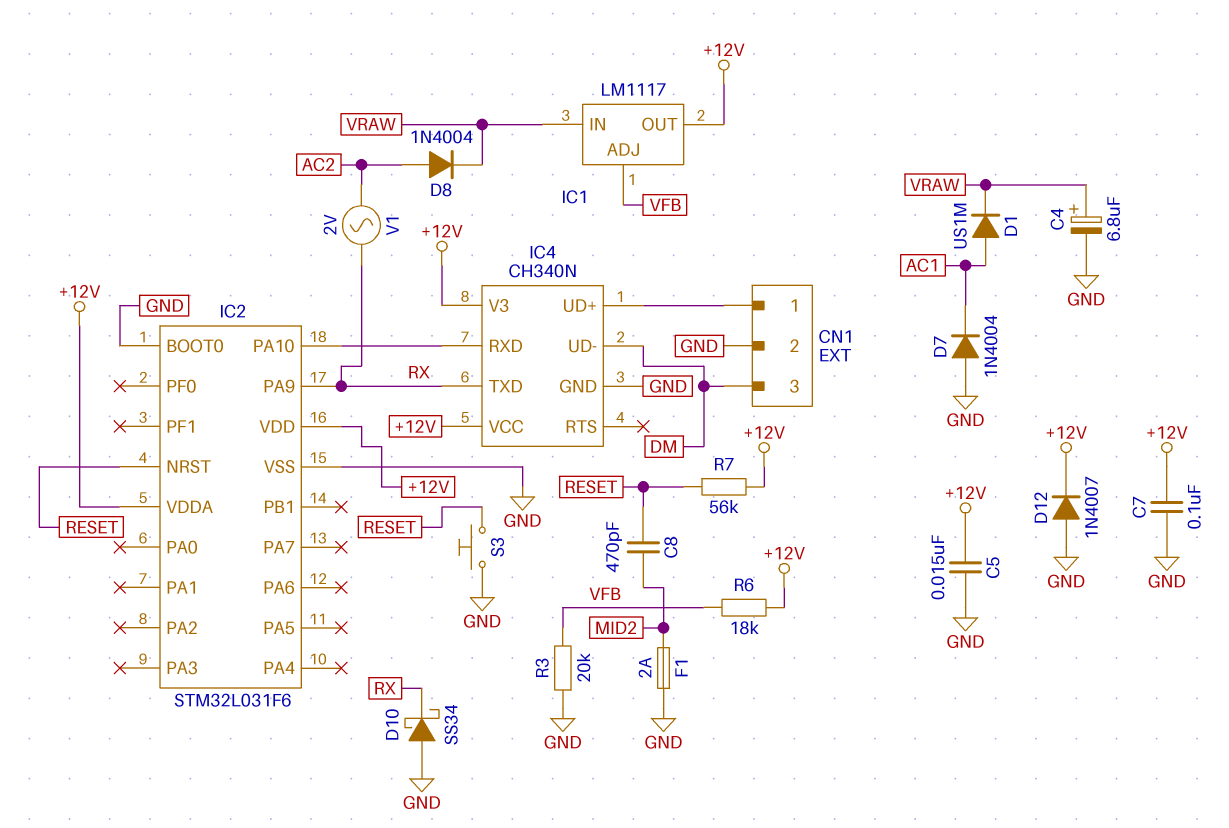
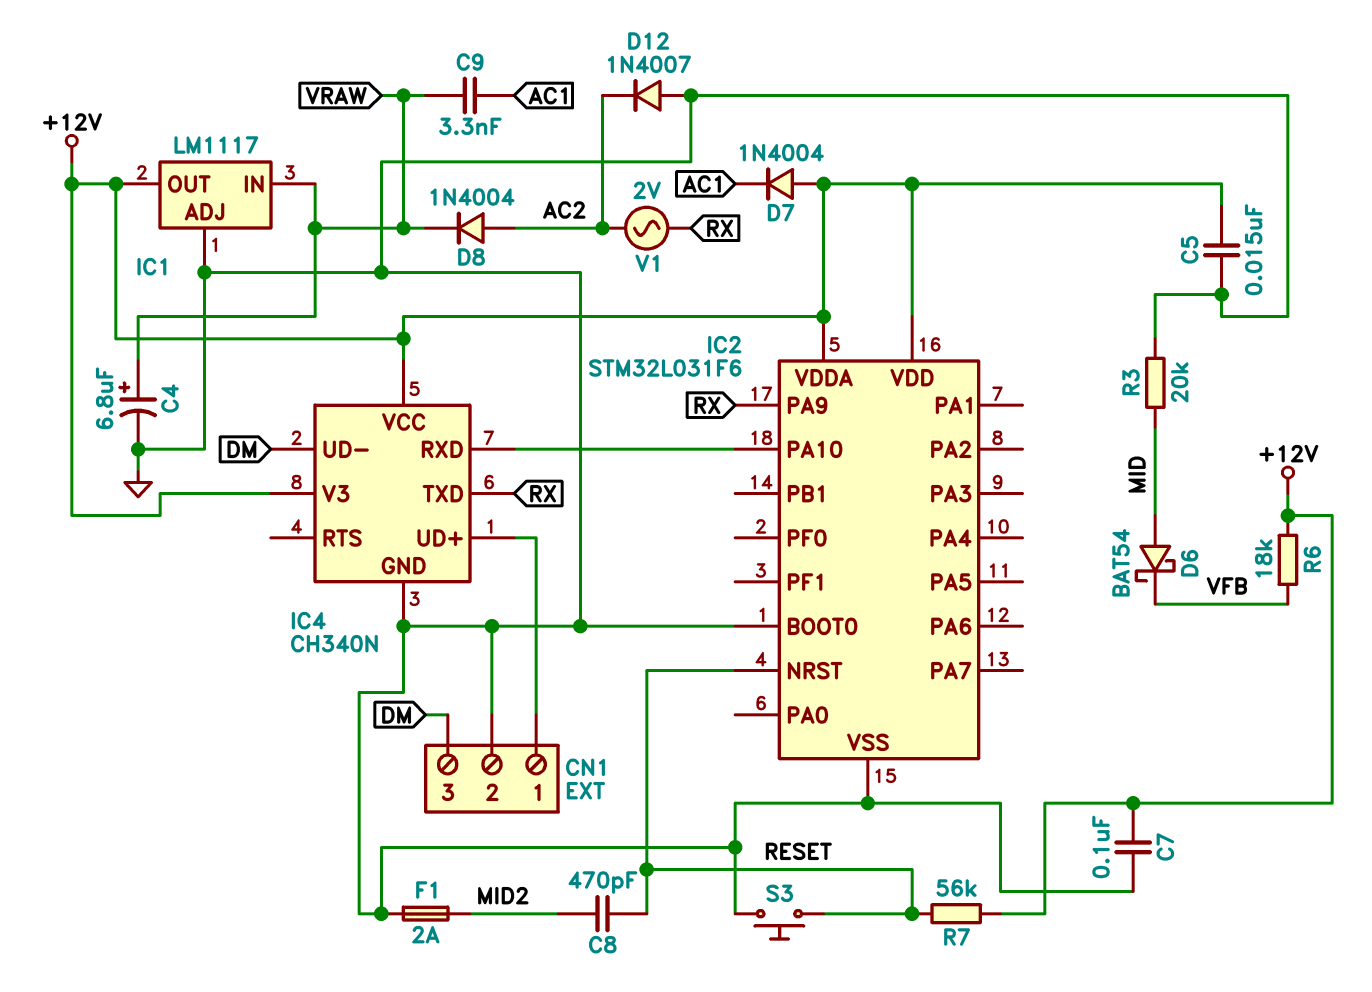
C9: none -> 3.3nF (AC1, VRAW)
D1: diode US1M (A AC1, K VRAW) -> none
D6: none -> schottky BAT54 (A MID, K VFB)
D7: diode 1N4004 (A GND, K AC1) -> diode 1N4004 (A +12V, K AC1)
D10: schottky SS34 (A GND, K RX) -> none
D12: diode 1N4007 (A GND, K +12V) -> diode 1N4007 (A GND, K AC2)
IC1 pin ADJ: VFB -> GND
R3: 20k (GND, VFB) -> 20k (GND, MID)

